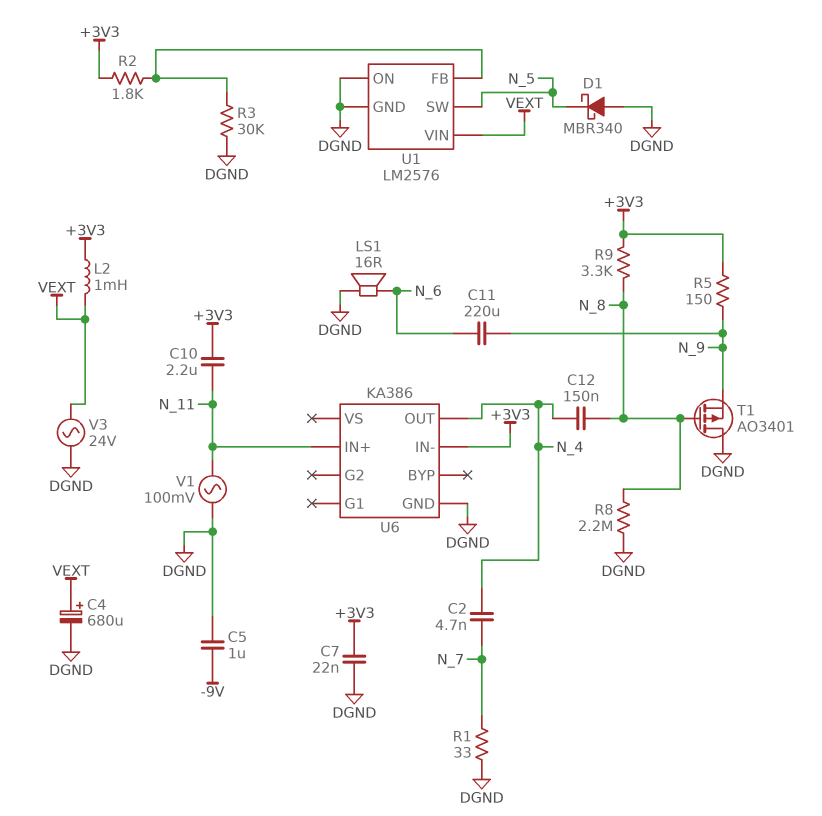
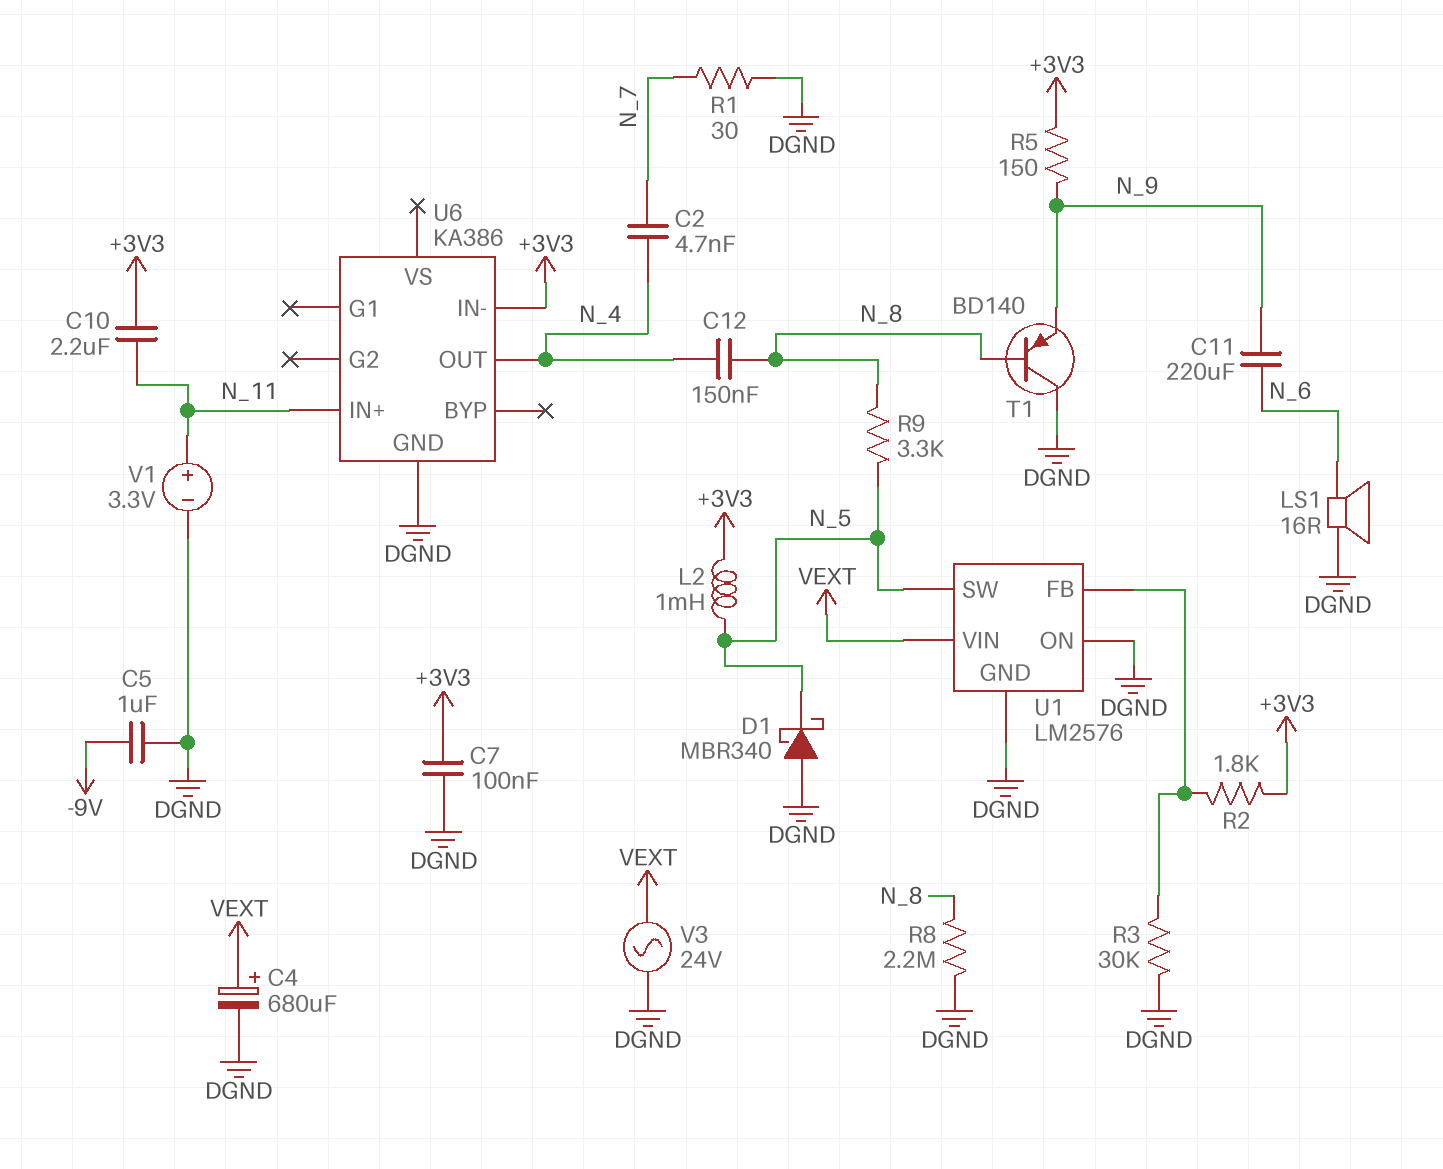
C7: 22nF (+3V3, DGND) -> 100nF (+3V3, DGND)
L2: 1mH (+3V3, VEXT) -> 1mH (+3V3, N_5)
R1: 33 (DGND, N_7) -> 30 (DGND, N_7)
R9: 3.3k (+3V3, N_8) -> 3.3k (N_5, N_8)
T1: PMOS AO3401 (G N_8, D DGND, S N_9) -> PNP BD140 (B N_8, C DGND, E N_9)
V1: AC 100mV (DGND, N_11) -> 3.3V (plus N_11, minus DGND)

